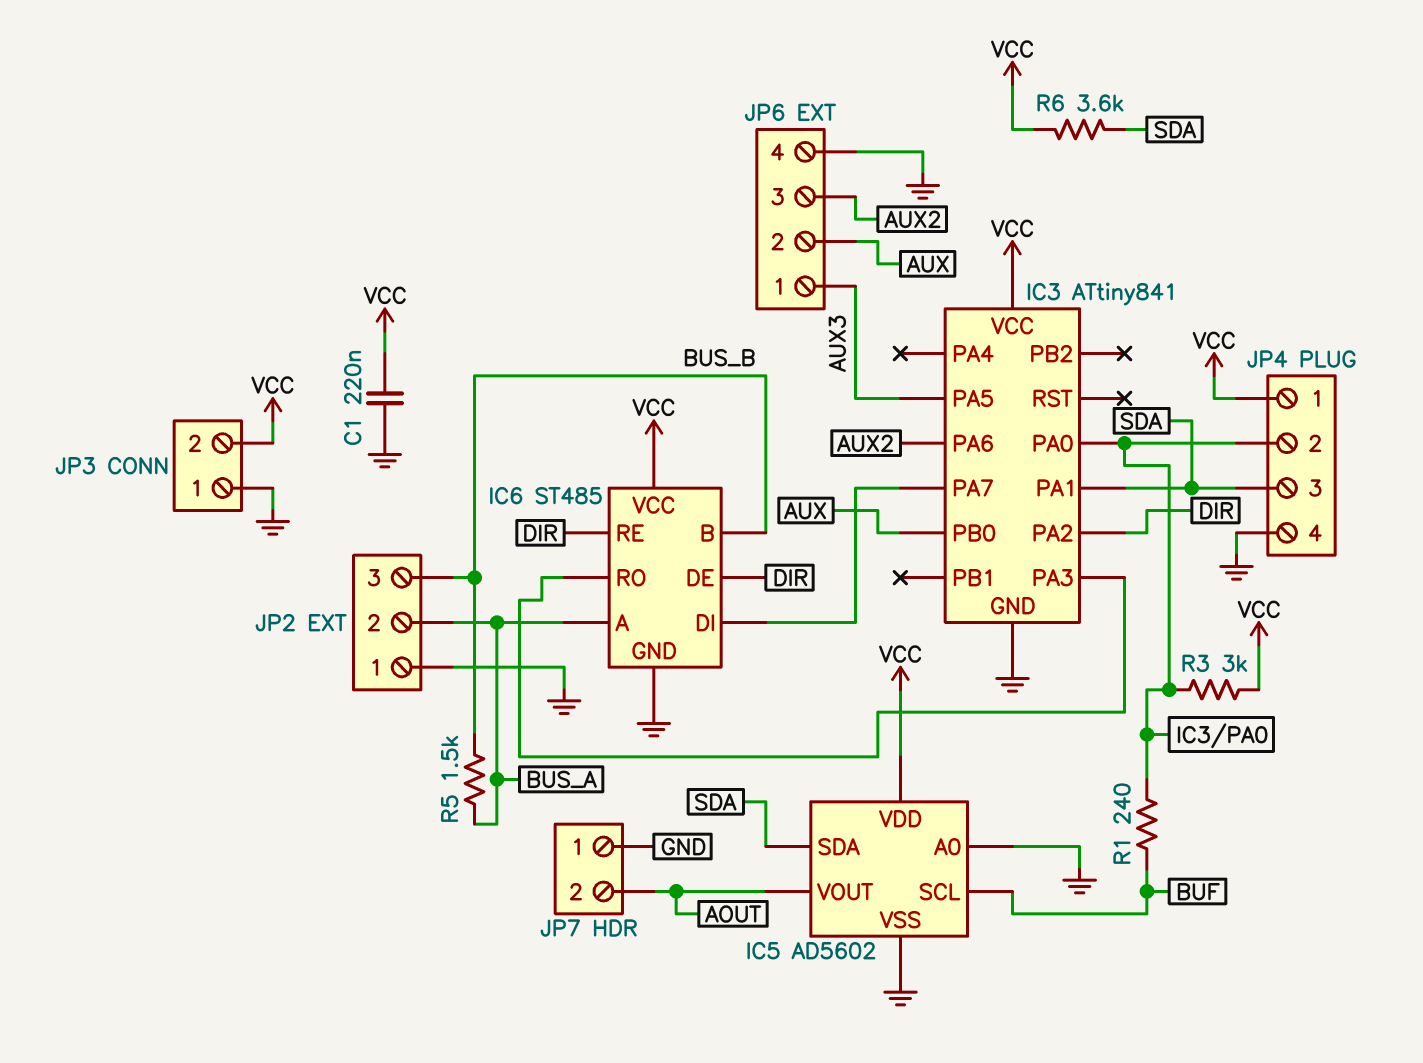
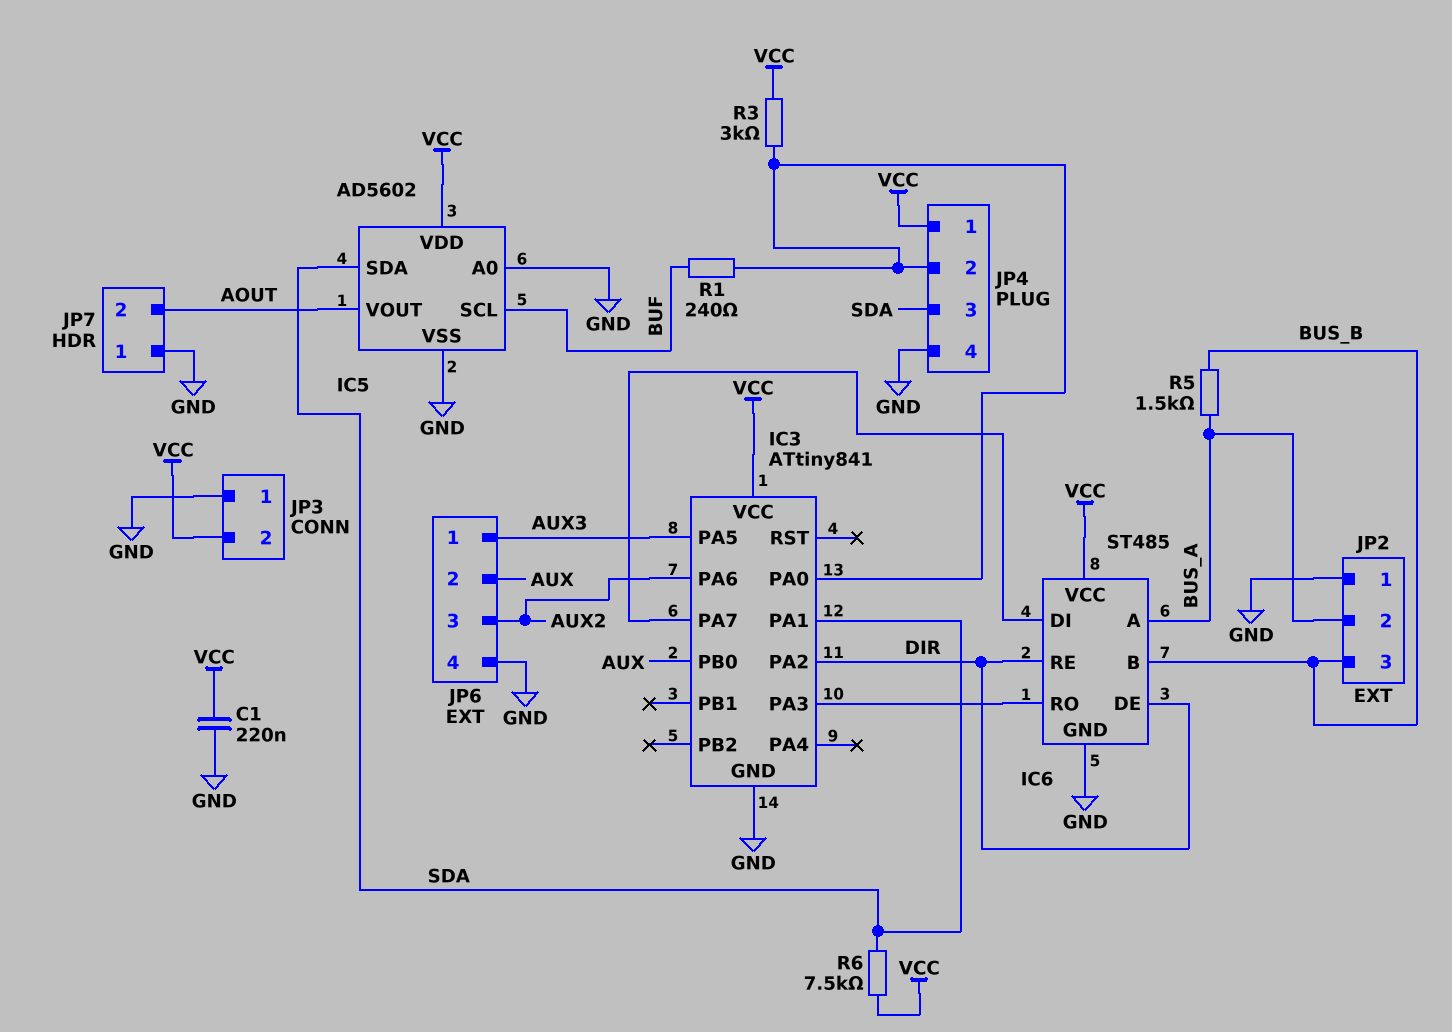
R6: 3.6k (SDA, VCC) -> 7.5k (SDA, VCC)

